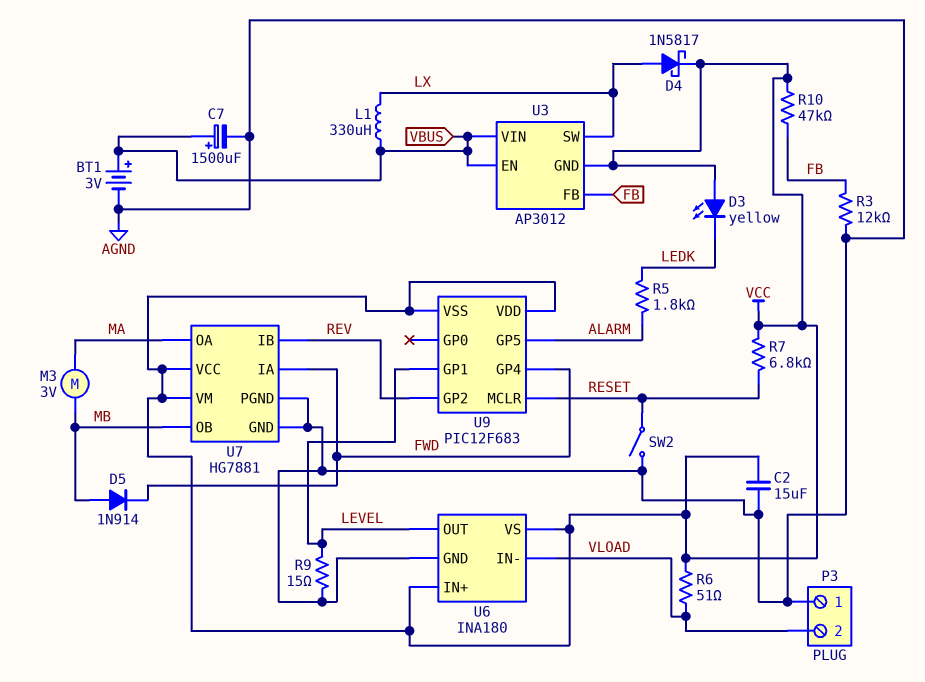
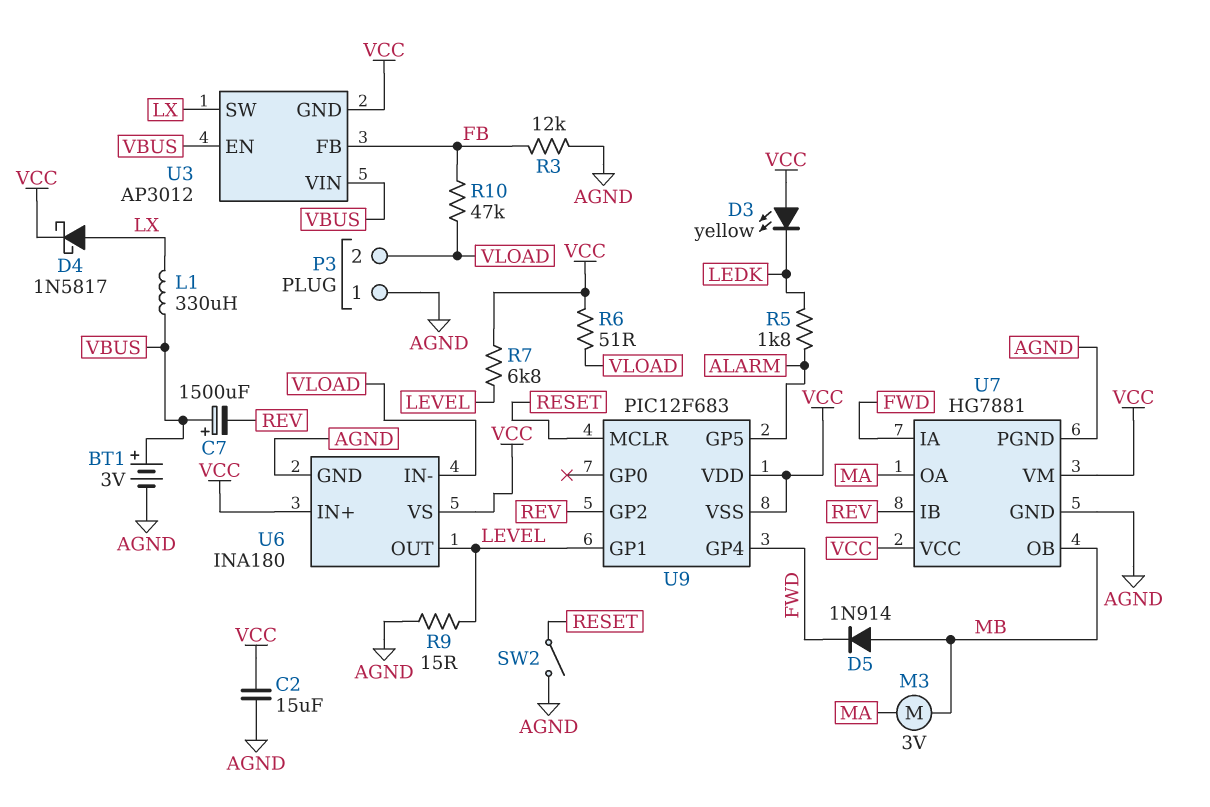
C7: 1500uF (plus VBUS, minus AGND) -> 1500uF (plus VBUS, minus REV)
R7: 6.8k (RESET, VCC) -> 6.8k (LEVEL, VCC)
R10: 47k (FB, VCC) -> 47k (FB, VLOAD)

